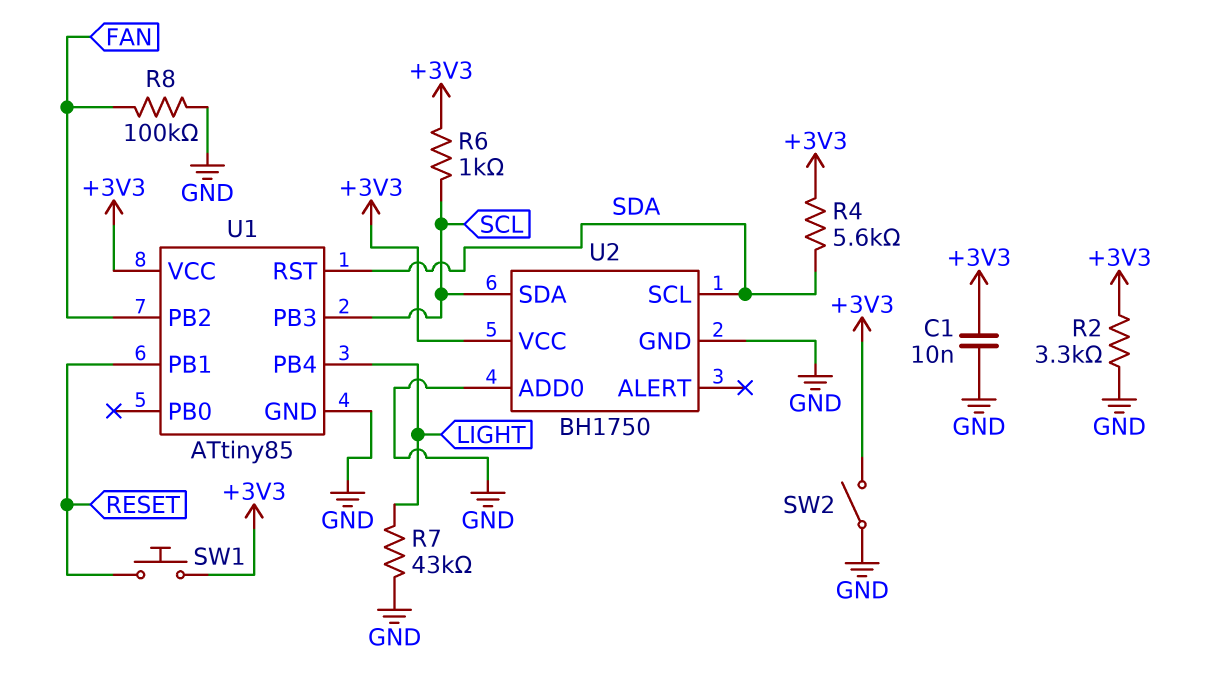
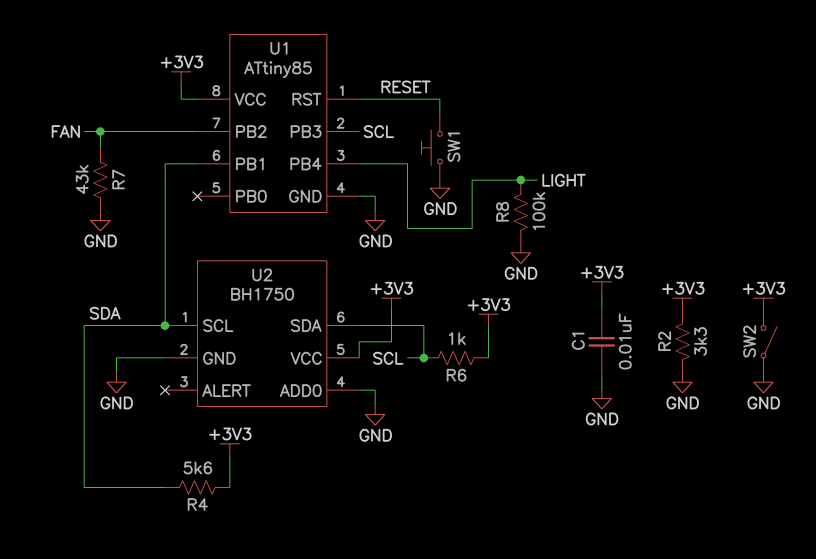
R7: 43k (GND, LIGHT) -> 43k (FAN, GND)
R8: 100k (FAN, GND) -> 100k (GND, LIGHT)
SW1: button (+3V3, RESET) -> button (GND, RESET)
U1 pin PB1: RESET -> SDA
U1 pin RST: SDA -> RESET

